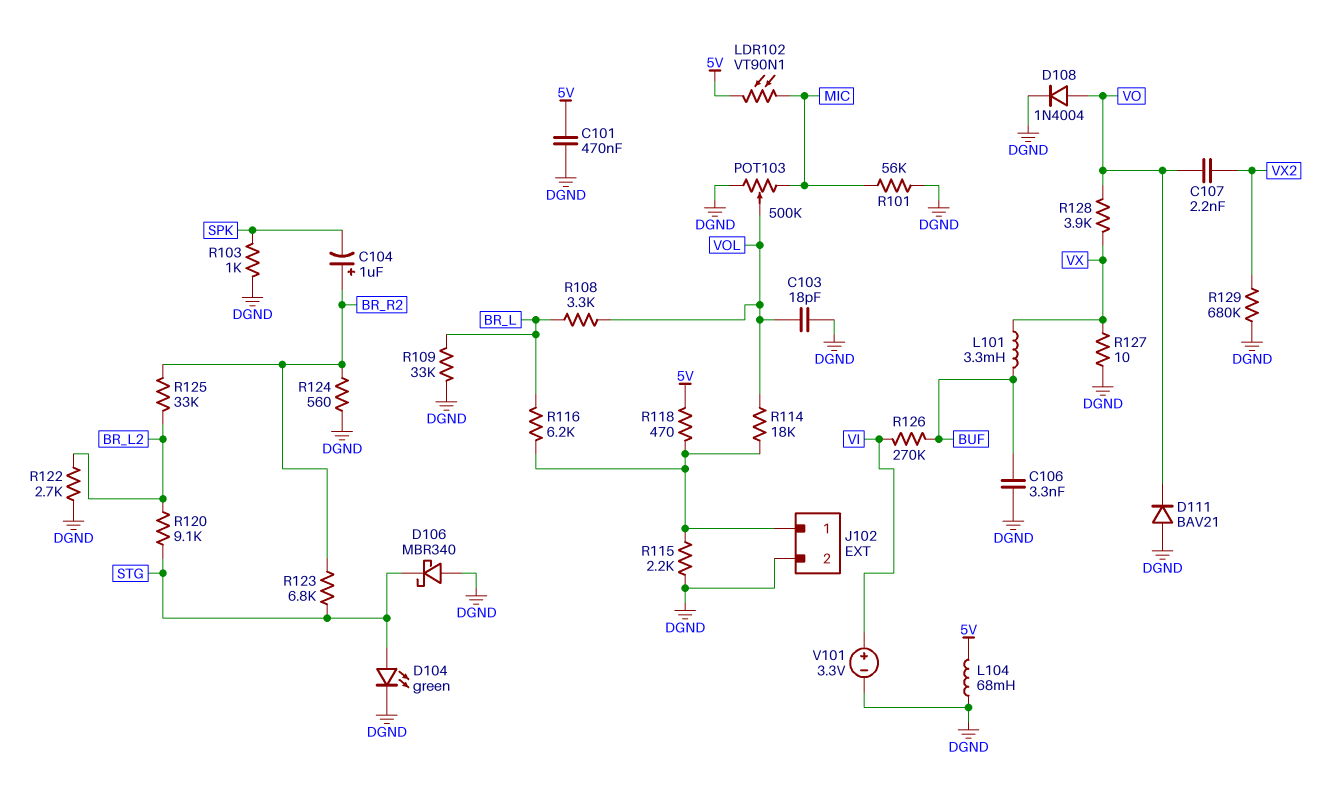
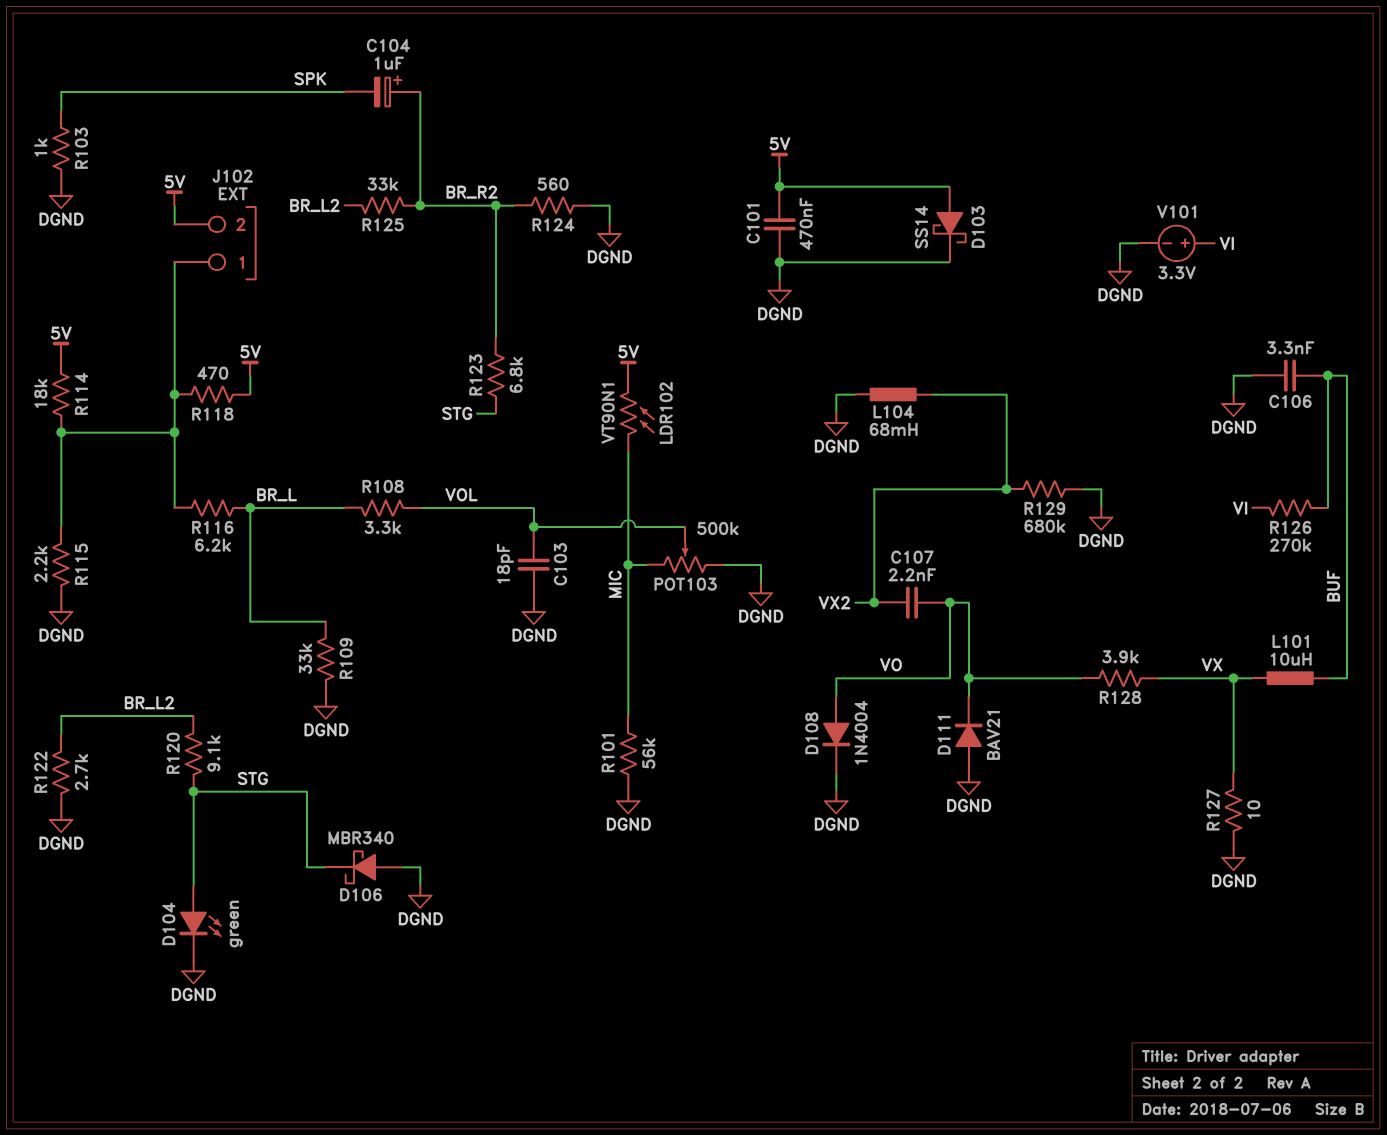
D103: none -> schottky SS14 (A 5V, K DGND)
J102 pin 2: DGND -> 5V
L101: 3.3mH (BUF, VX) -> 10uH (BUF, VX)
L104: 68mH (5V, DGND) -> 68mH (DGND, VX2)
R114: 18k (J102/1, VOL) -> 18k (5V, J102/1)

